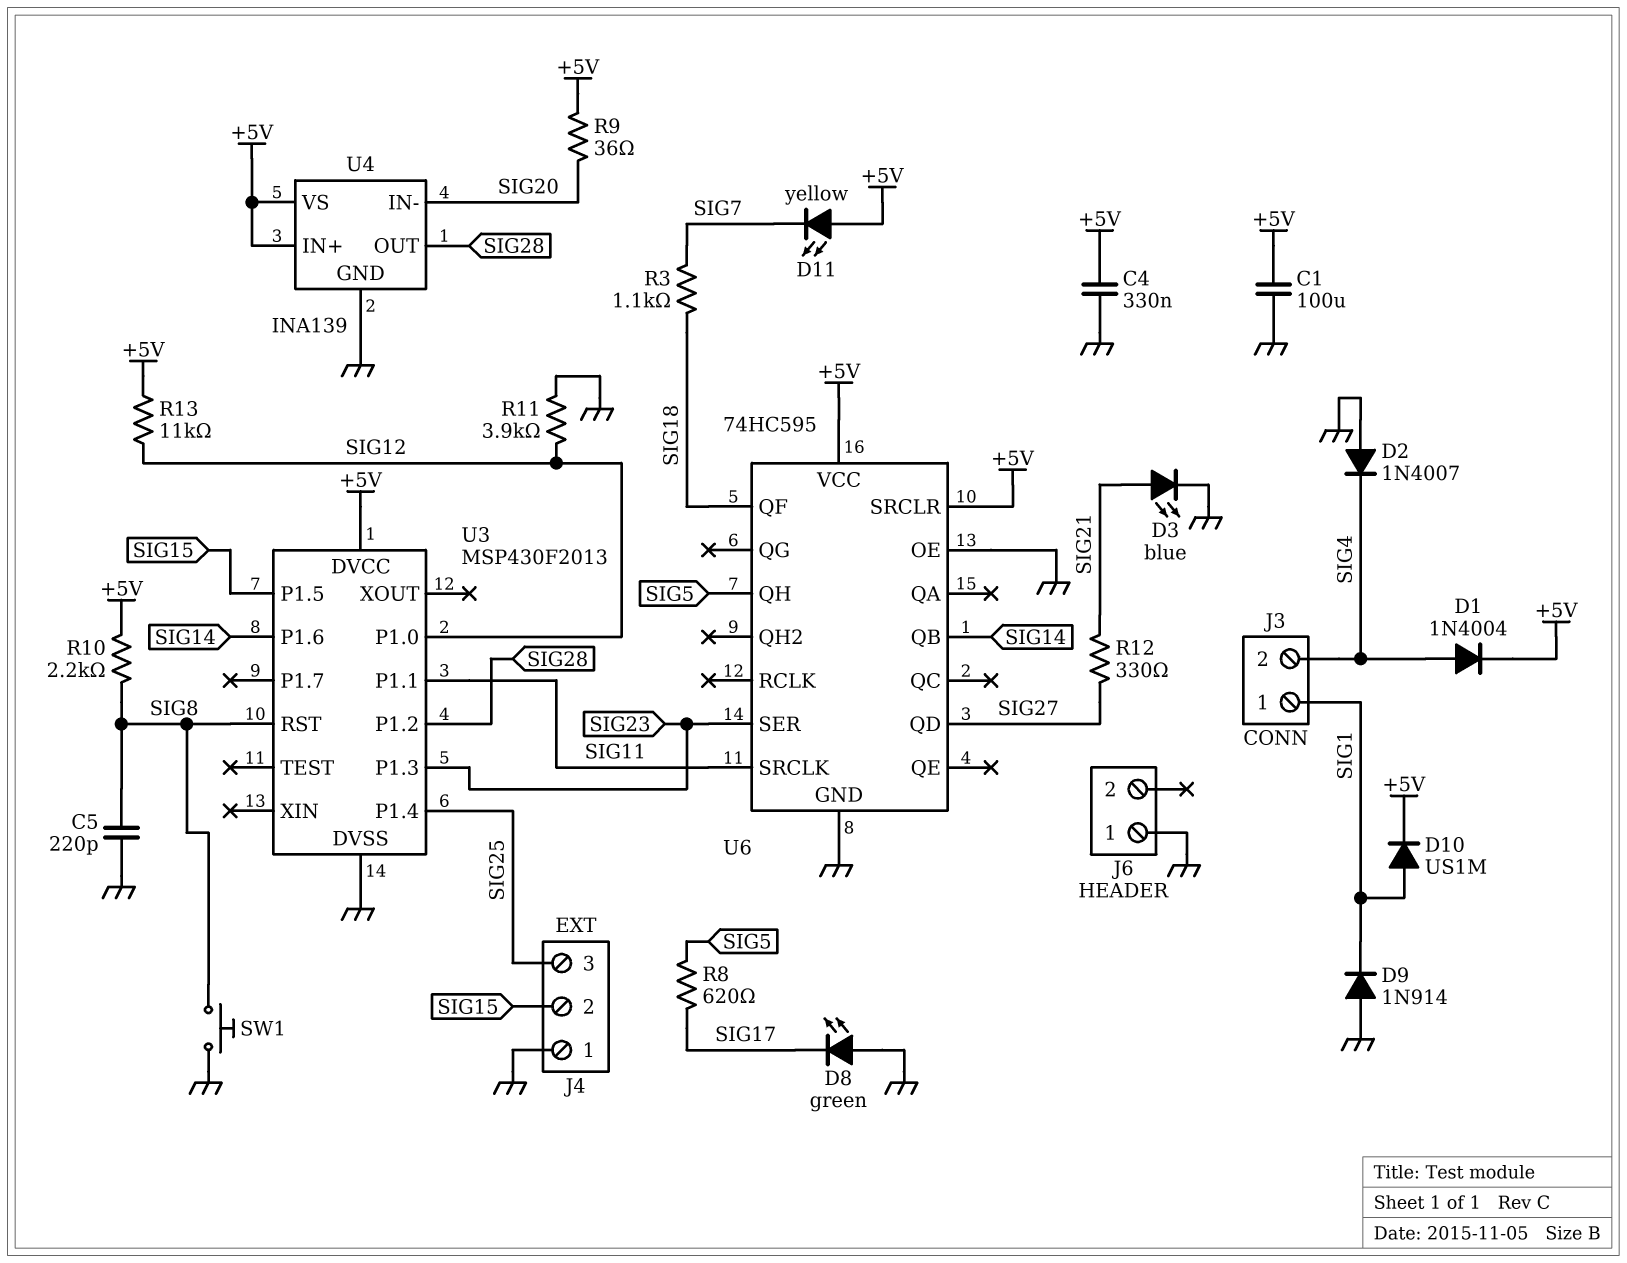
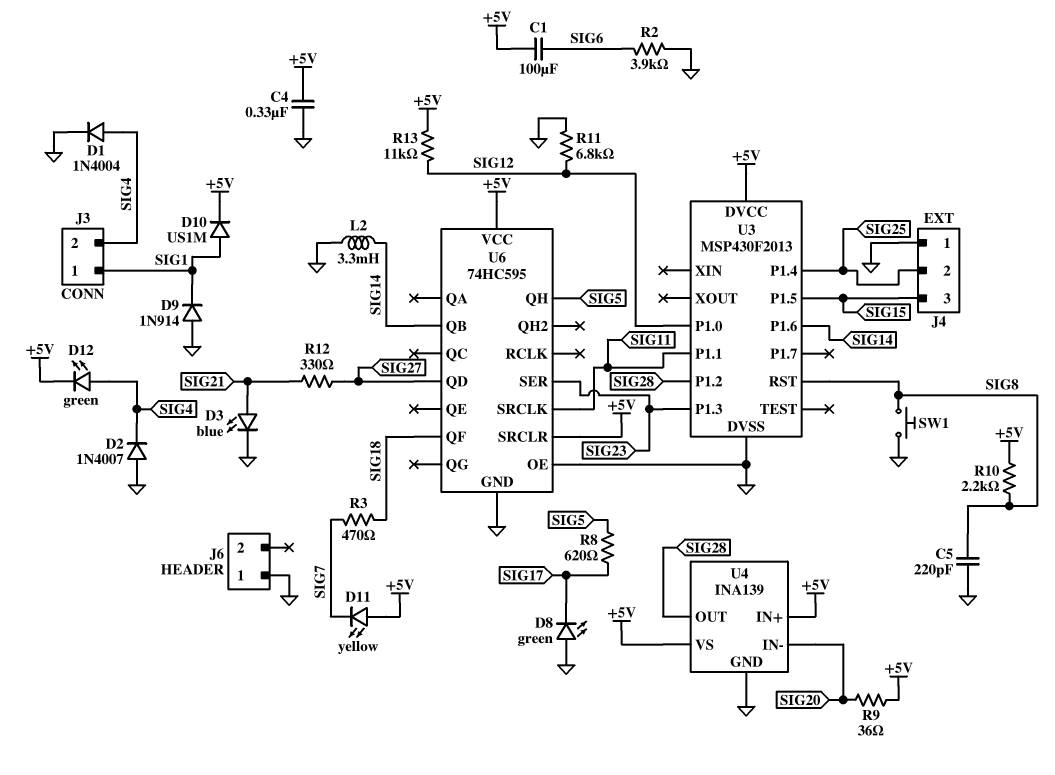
C1: 100uF (+5V, GND) -> 100uF (+5V, SIG6)
D1: diode 1N4004 (A SIG4, K +5V) -> diode 1N4004 (A SIG4, K GND)
D12: none -> LED green (A SIG4, K +5V)
J4 pin 2: SIG15 -> SIG25
J4 pin 3: SIG25 -> SIG15
L2: none -> 3.3mH (GND, SIG14)
R2: none -> 3.9k (GND, SIG6)
R3: 1.1k (SIG7, SIG18) -> 470 (SIG7, SIG18)
R11: 3.9k (GND, SIG12) -> 6.8k (GND, SIG12)

